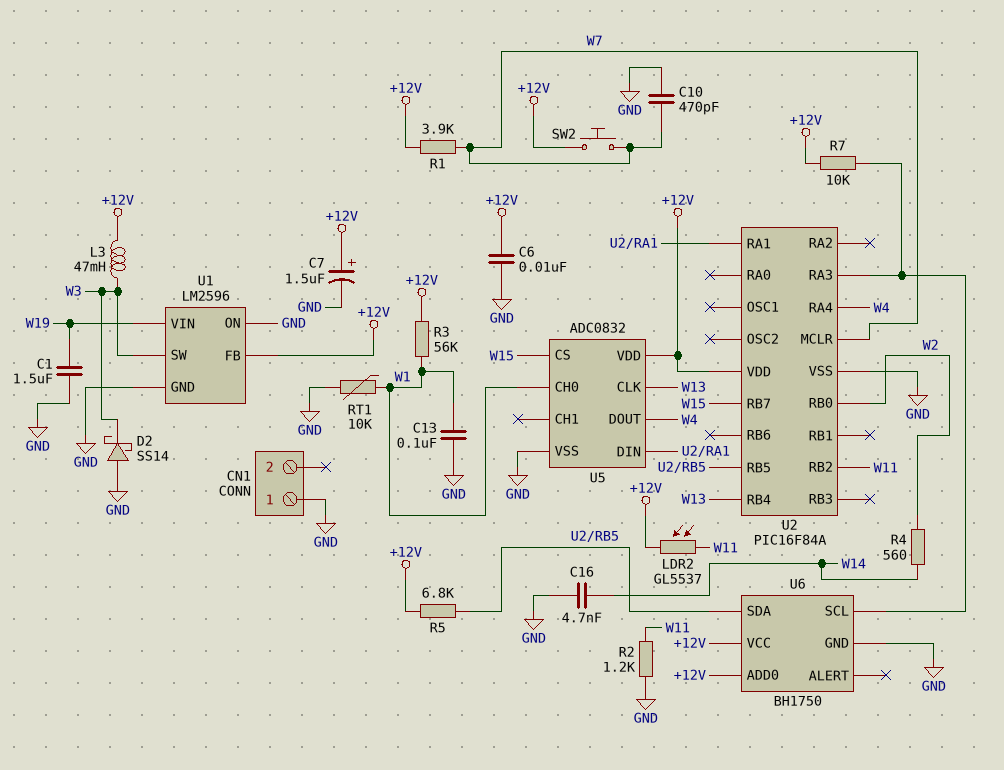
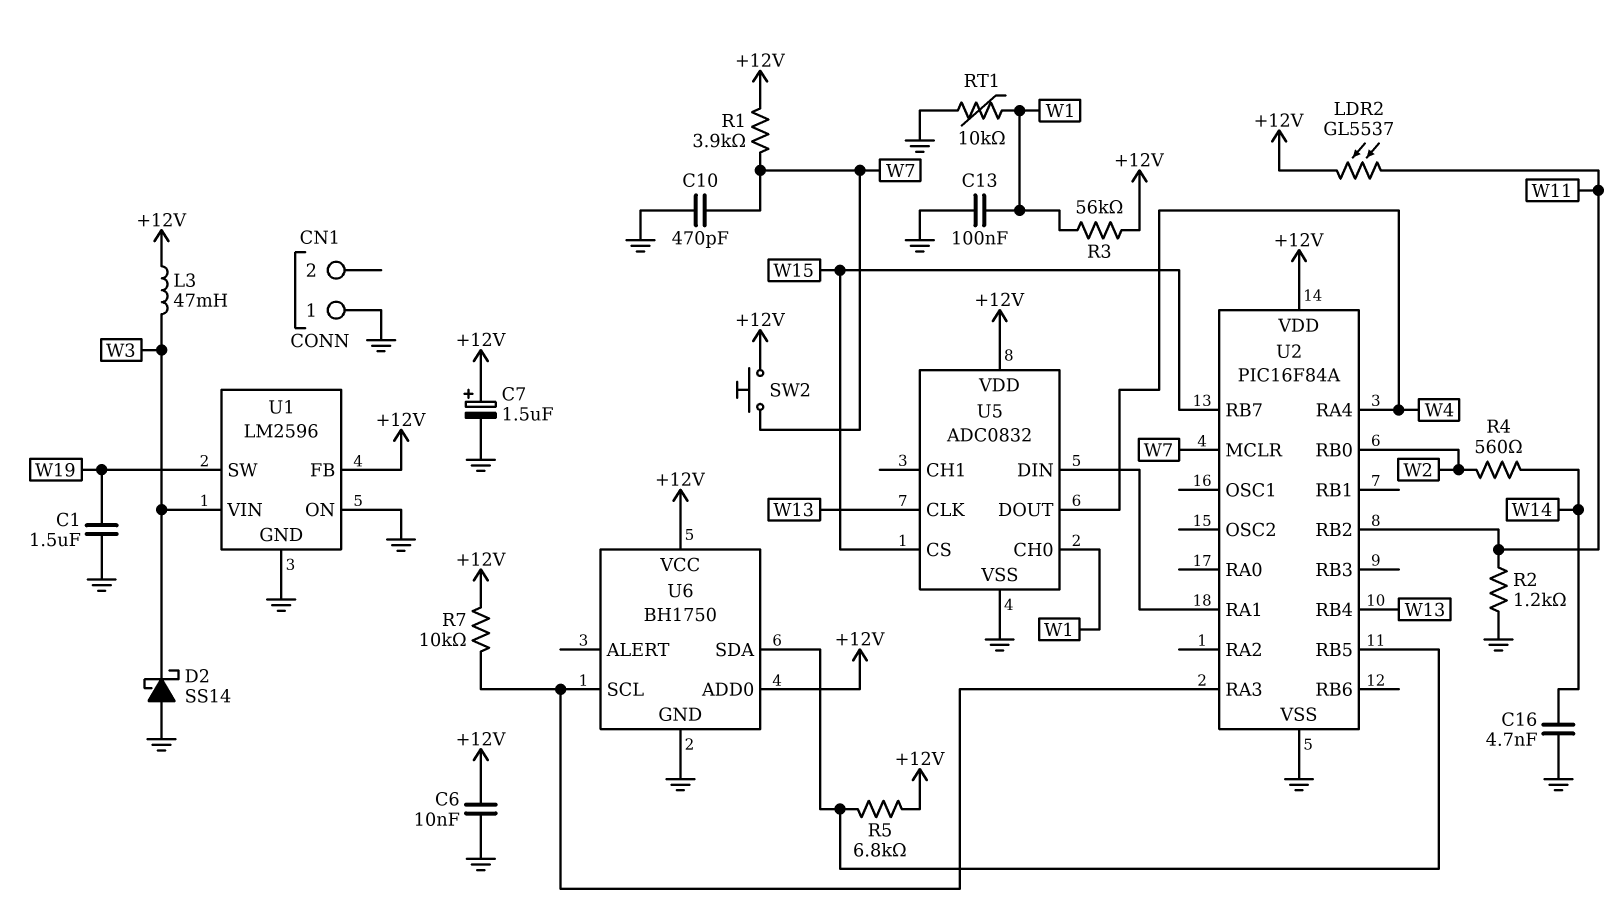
U1 pin SW: W3 -> W19
U1 pin VIN: W19 -> W3

